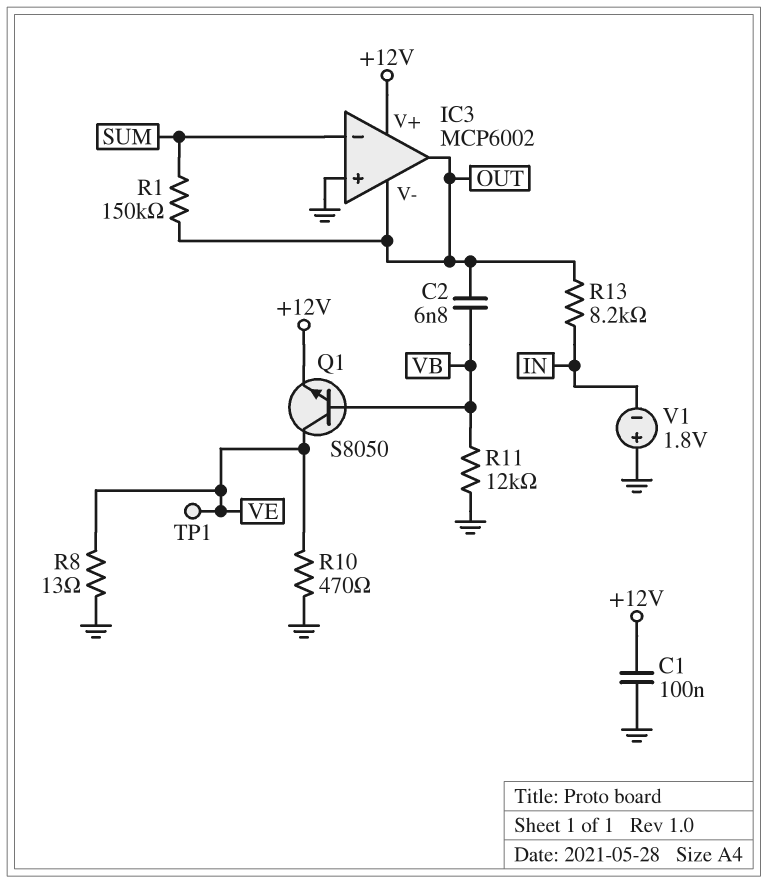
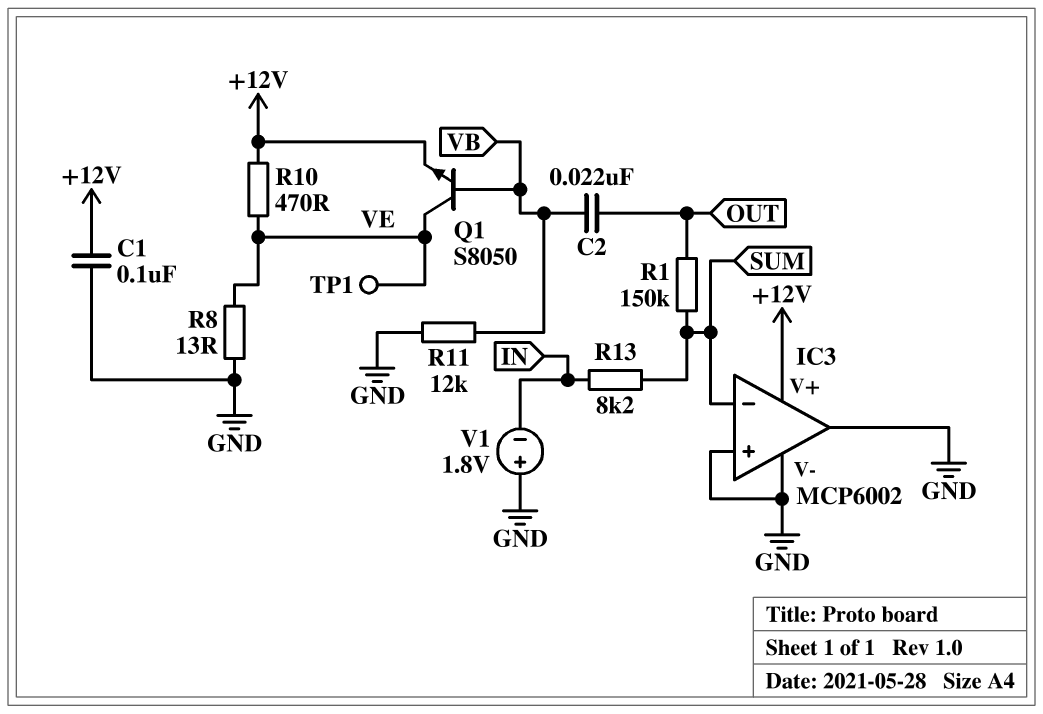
C2: 6.8nF (OUT, VB) -> 22nF (OUT, VB)
IC3 pin V-: OUT -> GND
IC3 pin out: OUT -> GND
R10: 470 (GND, VE) -> 470 (+12V, VE)
R13: 8.2k (IN, OUT) -> 8.2k (IN, SUM)

